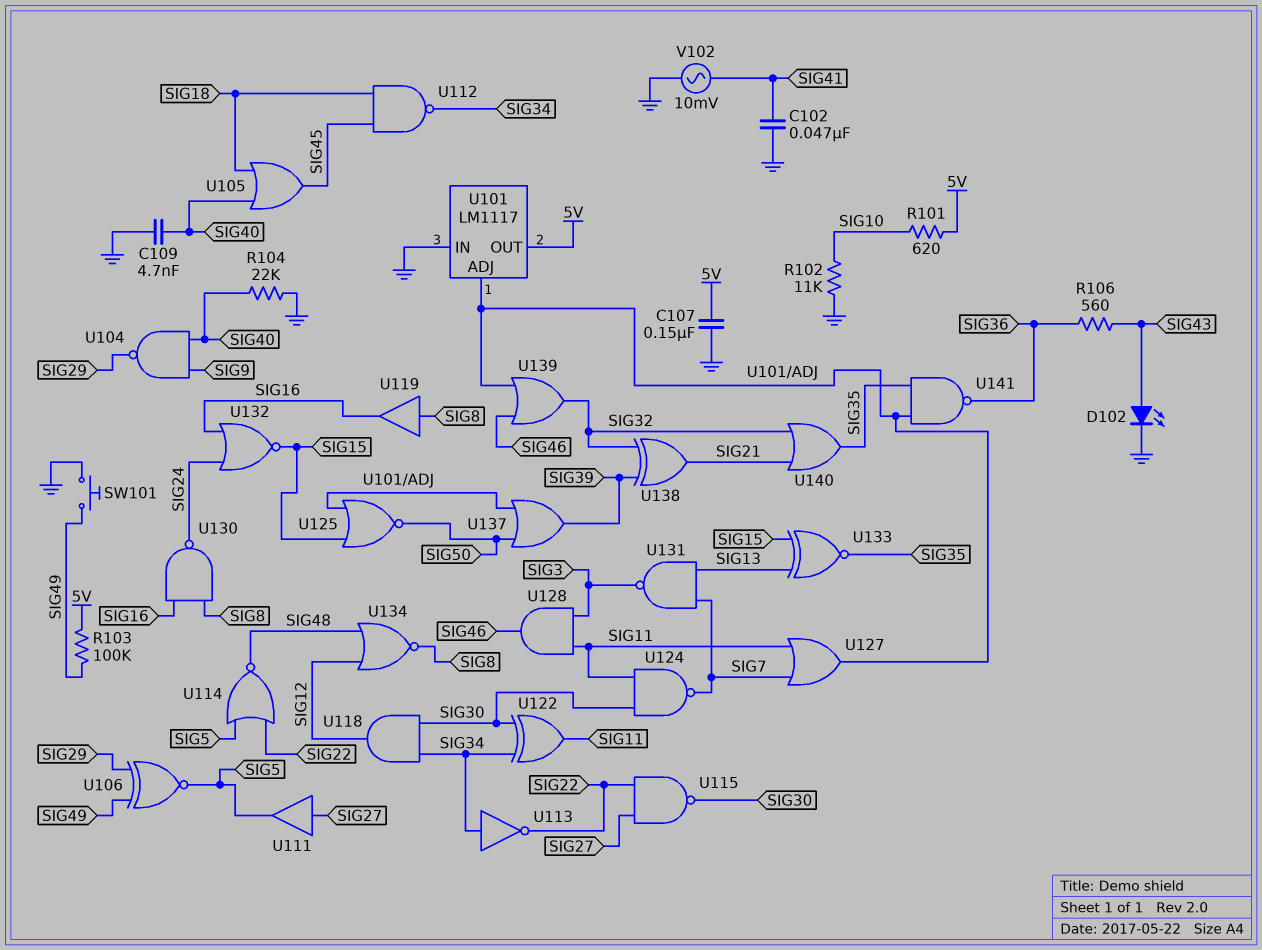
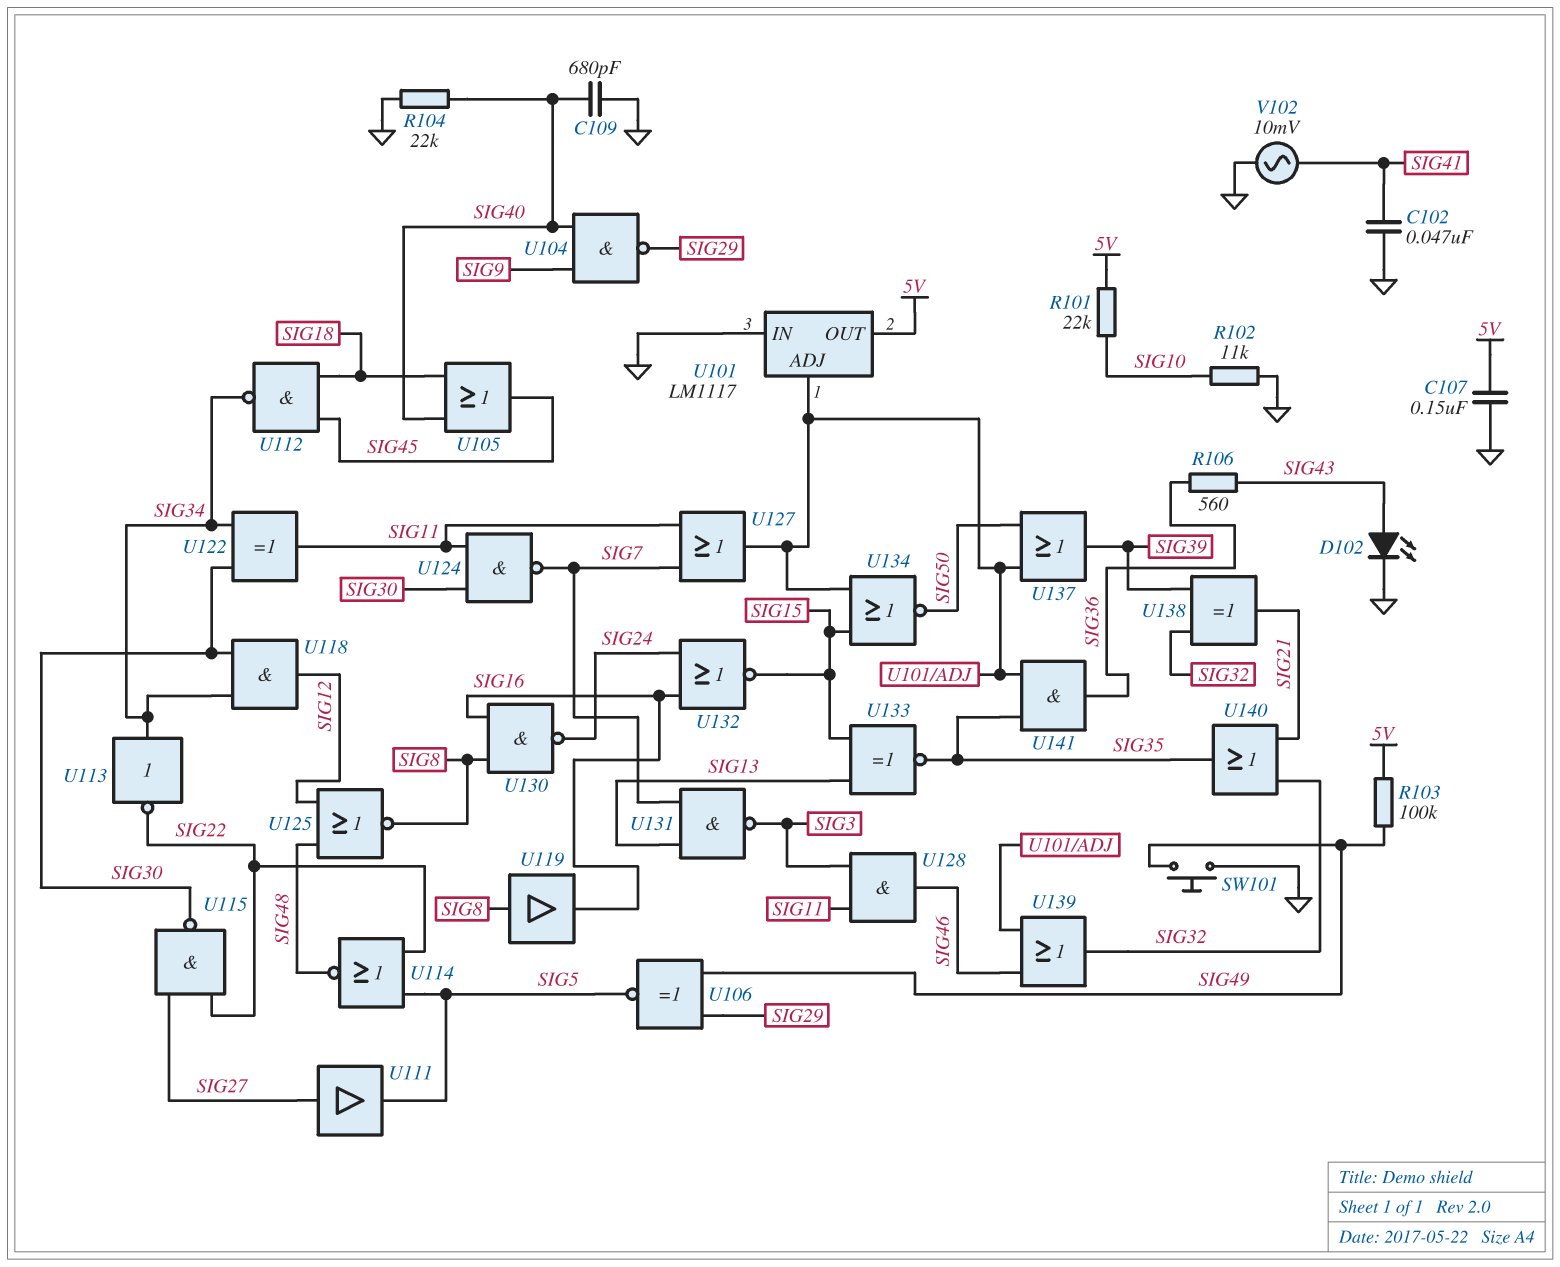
C109: 4.7nF (GND, SIG40) -> 680pF (GND, SIG40)
R101: 620 (5V, SIG10) -> 22k (5V, SIG10)
U125: NOR (in SIG15, in U101/ADJ, out SIG50) -> NOR (in SIG12, in SIG48, out SIG8)
U134: NOR (in SIG12, in SIG48, out SIG8) -> NOR (in SIG15, in U101/ADJ, out SIG50)
U141: NAND (in SIG35, in U101/ADJ, out SIG36) -> AND (in SIG35, in U101/ADJ, out SIG36)

